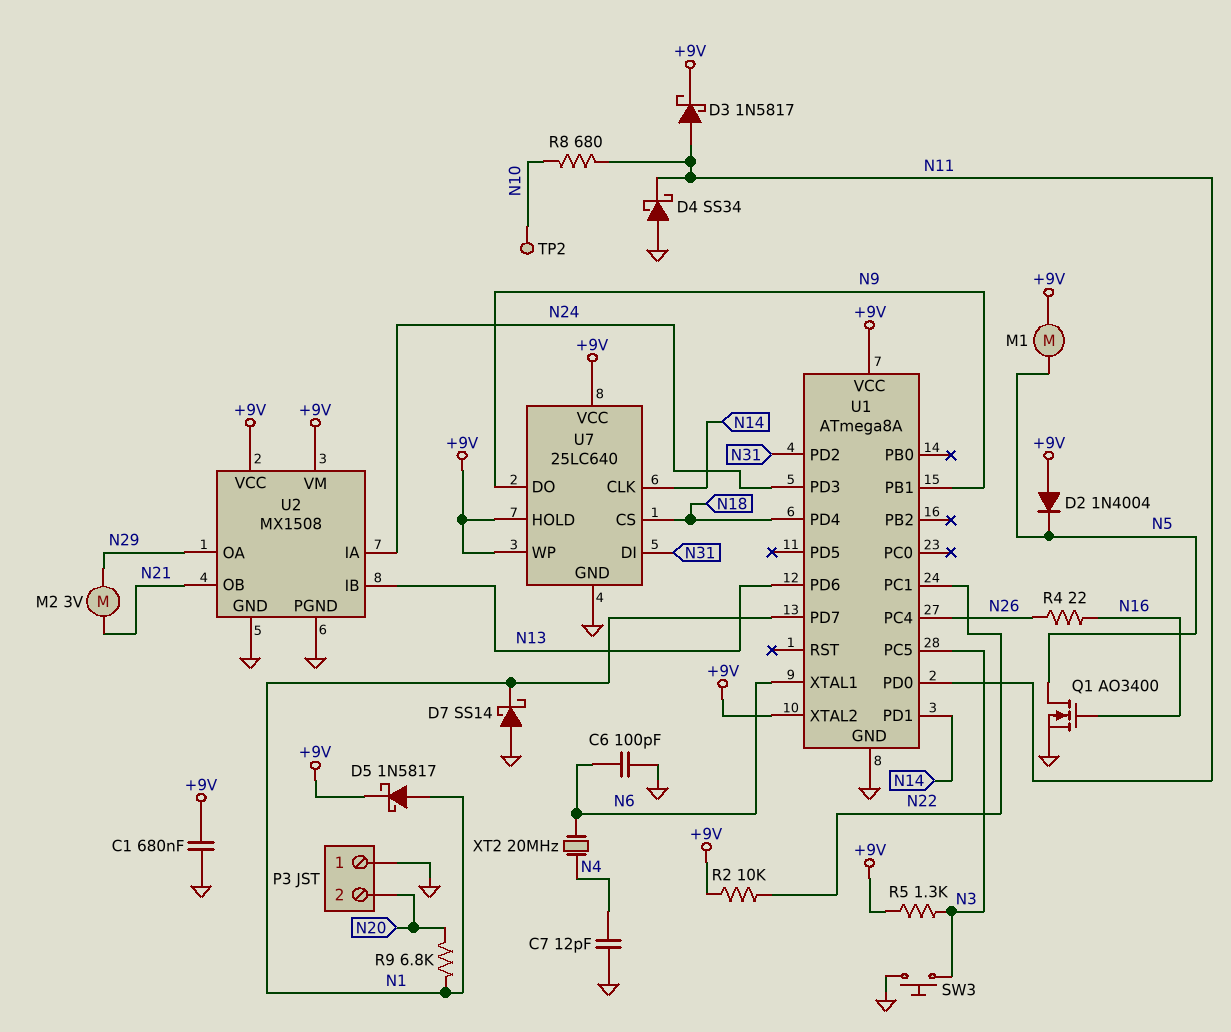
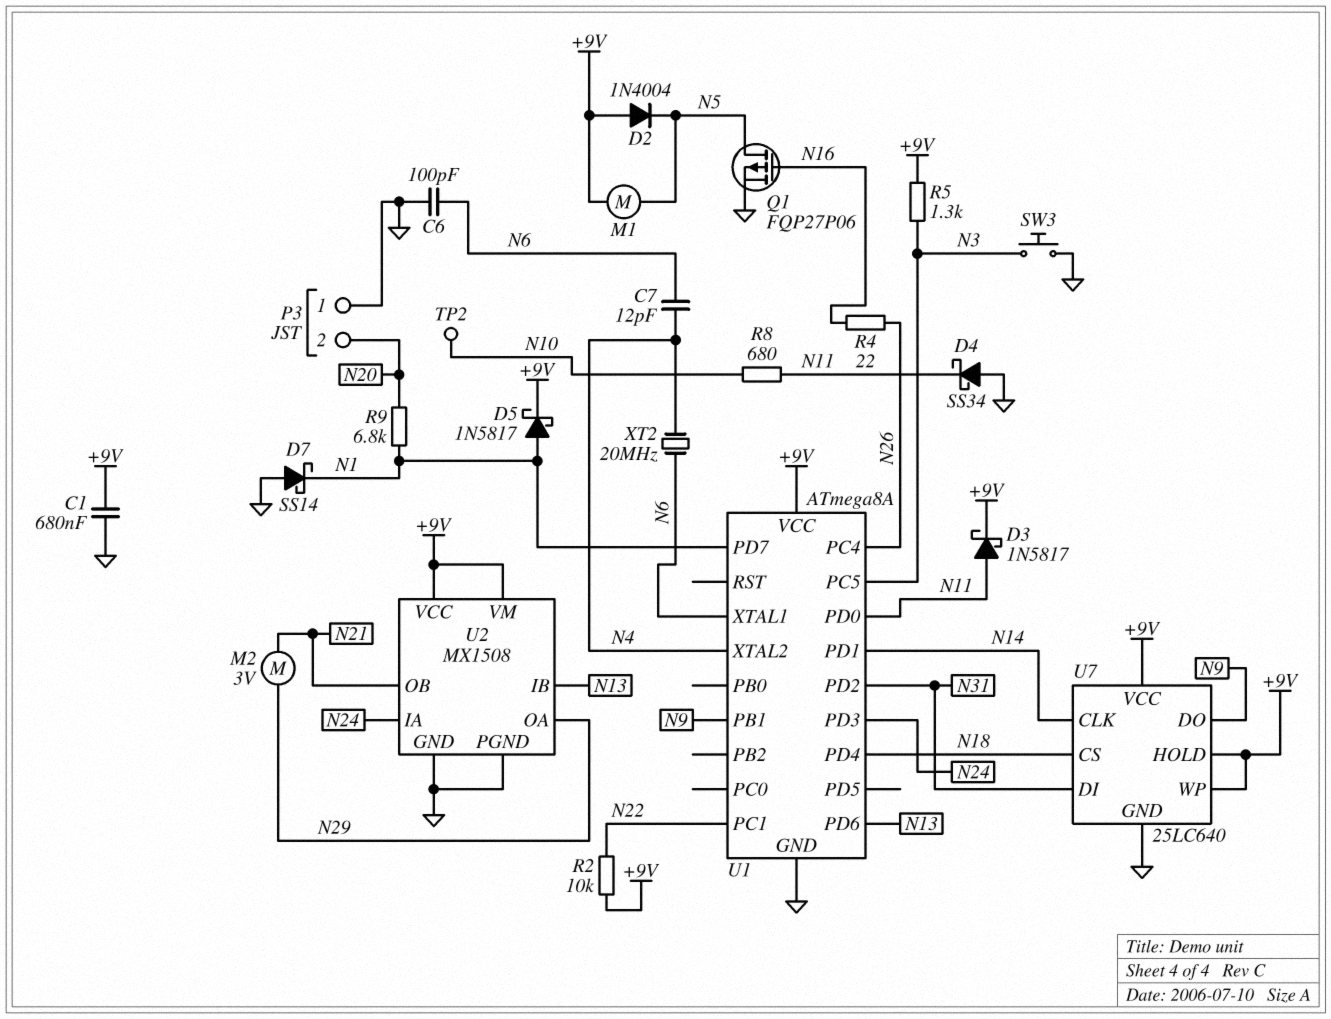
C7: 12pF (GND, N4) -> 12pF (N4, N6)
Q1: NMOS AO3400 (G N16, D N5, S GND) -> PMOS FQP27P06 (G N16, D N5, S GND)
U1 pin XTAL2: +9V -> N4

